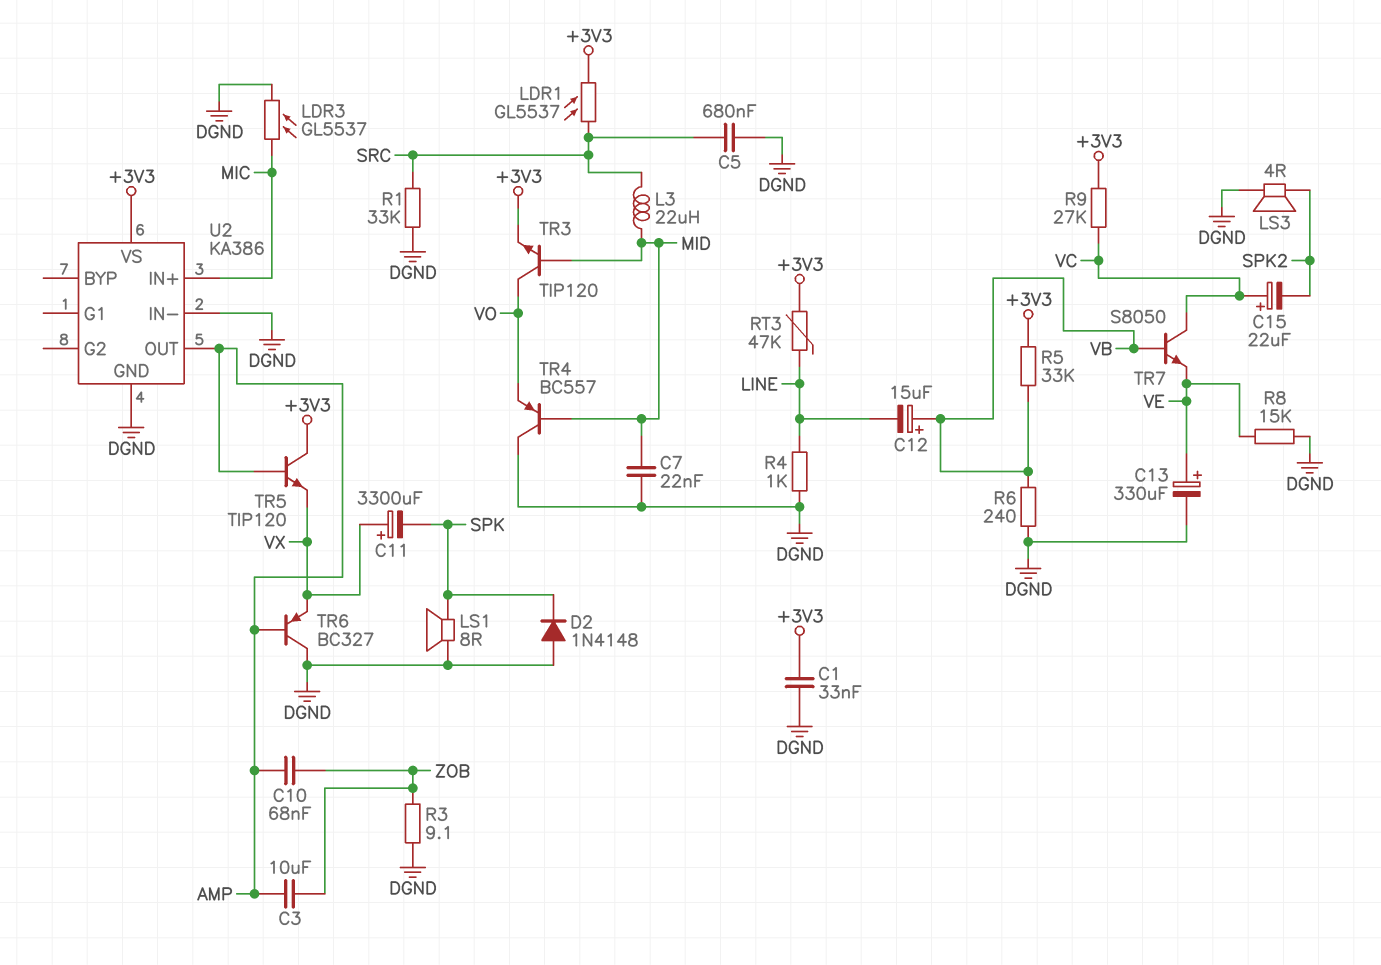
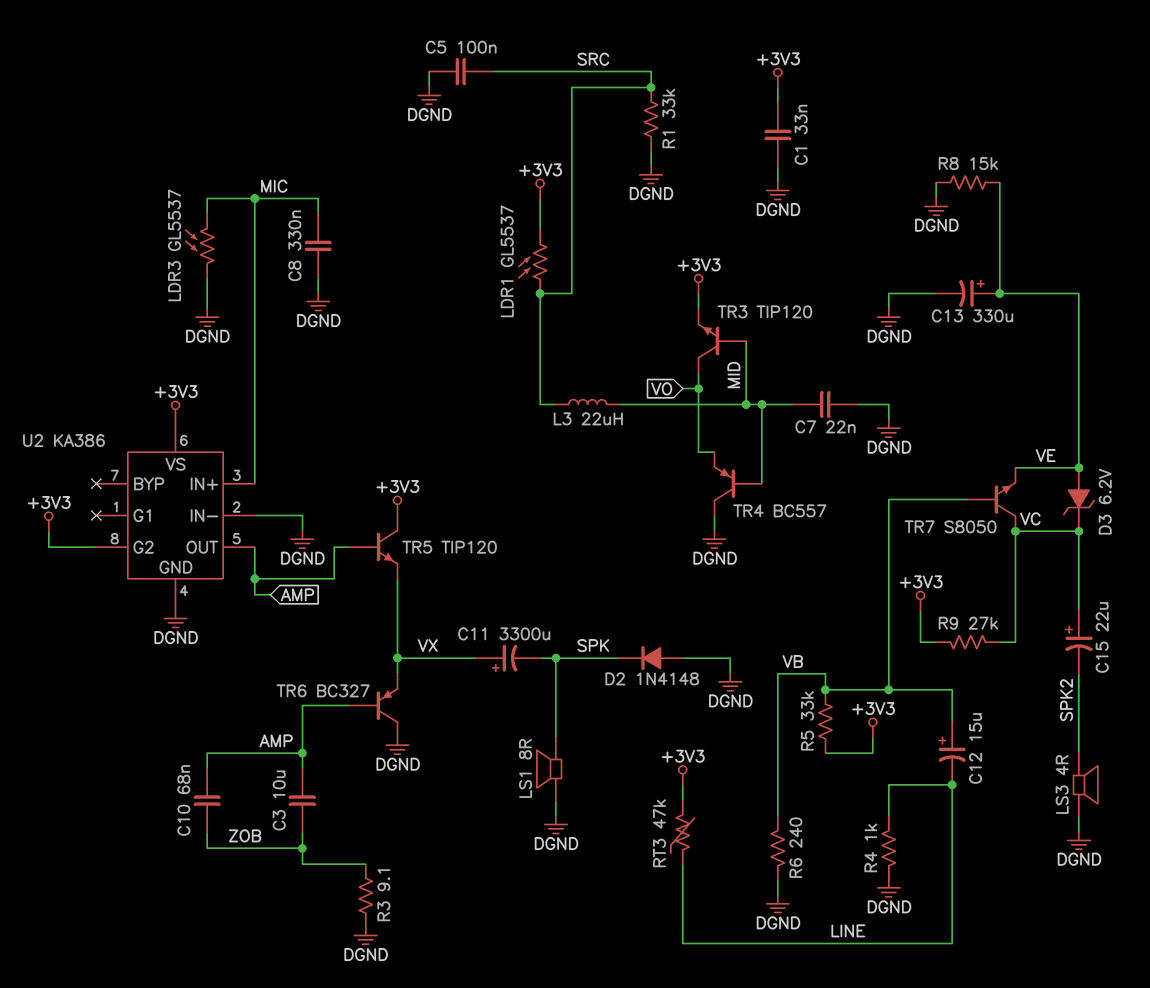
C5: 680nF (DGND, SRC) -> 100nF (DGND, SRC)
C8: none -> 330nF (DGND, MIC)
D3: none -> zener 6.2V (A VE, K VC)
U2 pin G2: none -> +3V3

